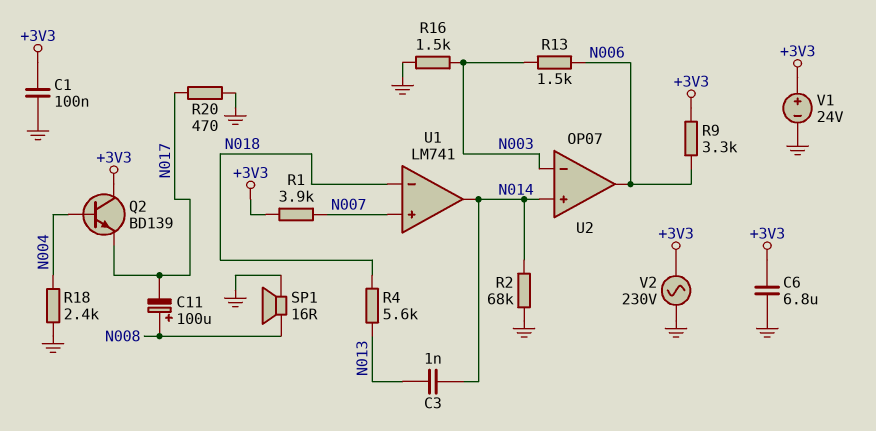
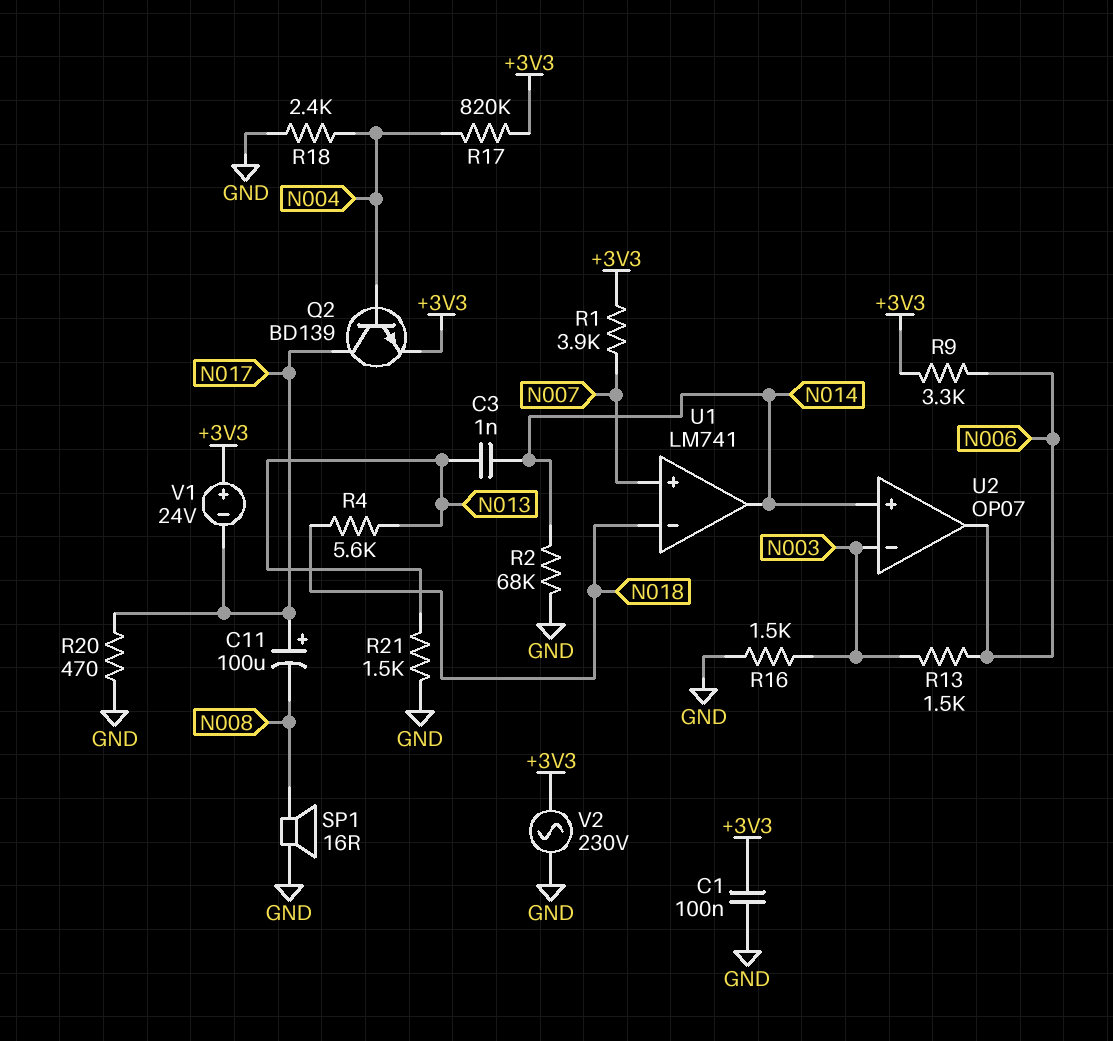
C6: 6.8uF (+3V3, GND) -> none
C11: 100uF (plus N008, minus N017) -> 100uF (plus N017, minus N008)
Q2: NPN BD139 (B N004, C +3V3, E N017) -> NPN BD139 (B N004, C N017, E +3V3)
R17: none -> 820k (+3V3, N004)
R21: none -> 1.5k (GND, N013)
V1: 24V (plus +3V3, minus GND) -> 24V (plus +3V3, minus N017)

